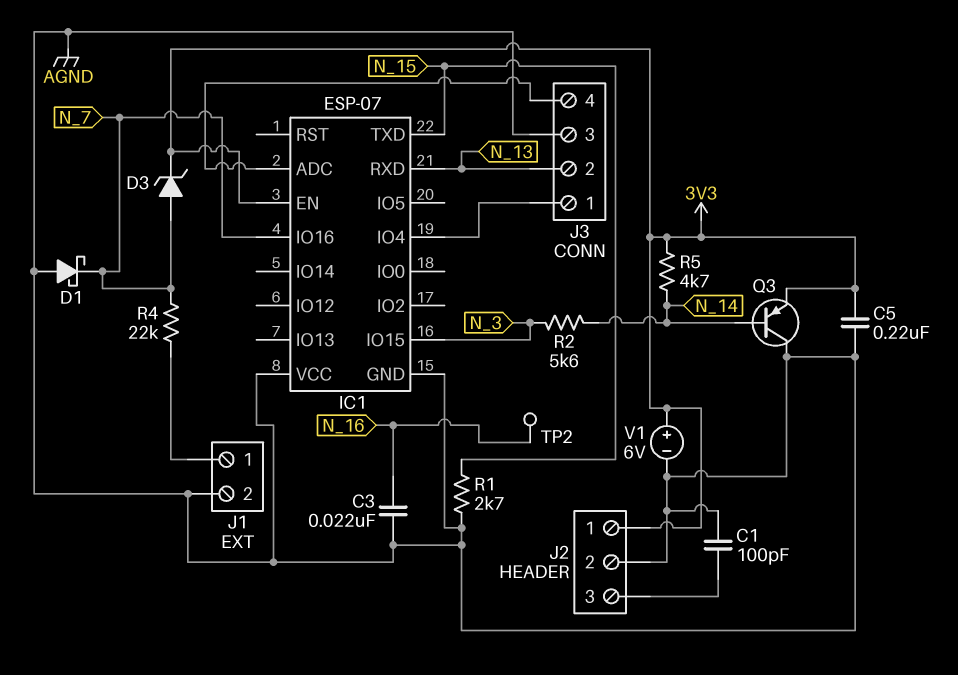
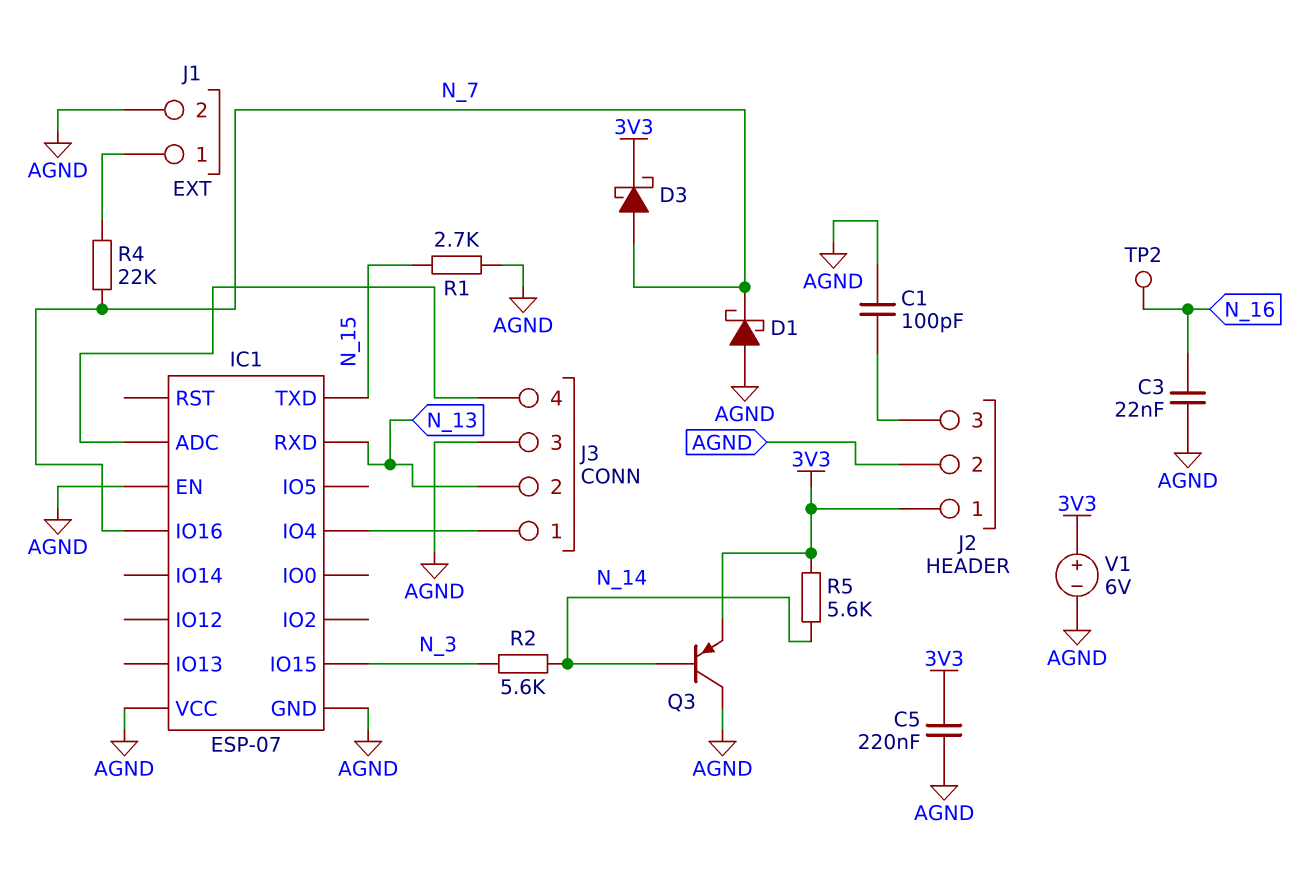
D3: zener (A N_7, K 3V3) -> schottky (A N_7, K 3V3)
IC1 pin EN: 3V3 -> AGND
R5: 4.7k (3V3, N_14) -> 5.6k (3V3, N_14)

